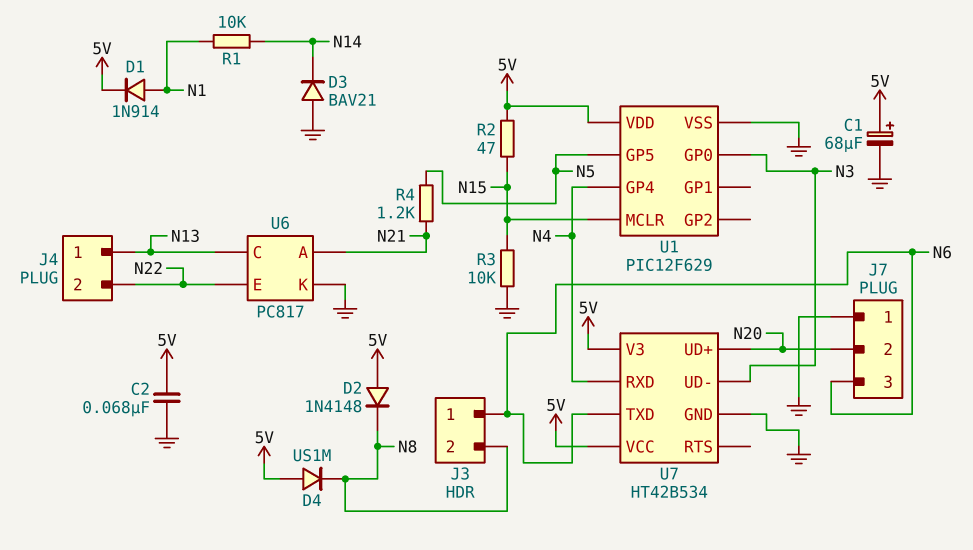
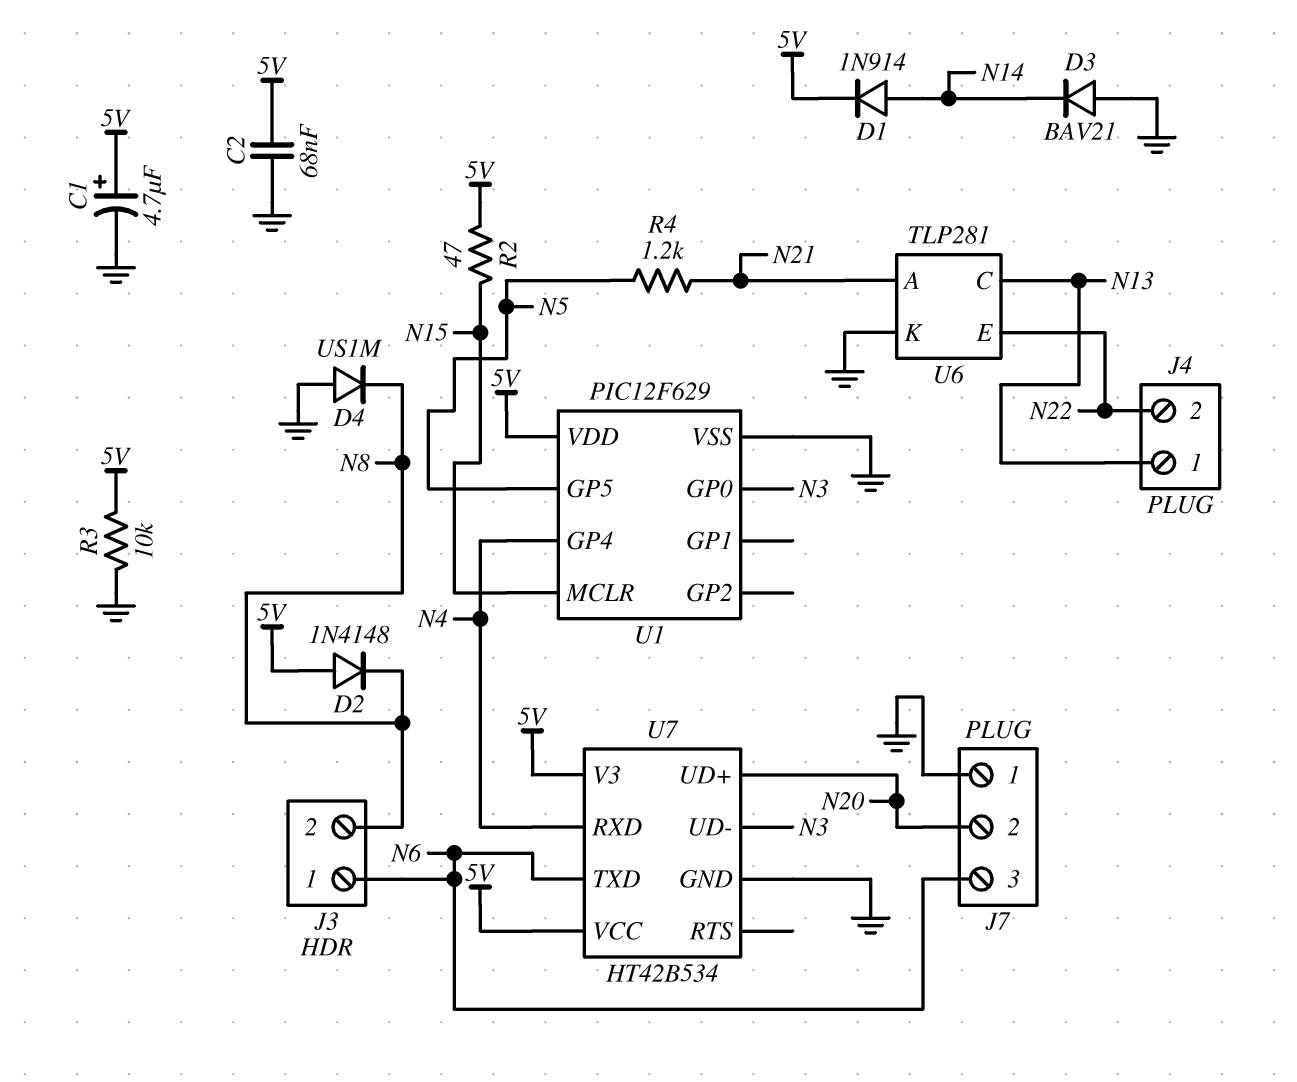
C1: 68uF (plus 5V, minus GND) -> 4.7uF (plus 5V, minus GND)
D1: diode 1N914 (A N1, K 5V) -> diode 1N914 (A N14, K 5V)
D4: diode US1M (A 5V, K N8) -> diode US1M (A GND, K N8)
R1: 10k (N1, N14) -> none
R3: 10k (GND, N15) -> 10k (5V, GND)
U6: PC817 -> TLP281

